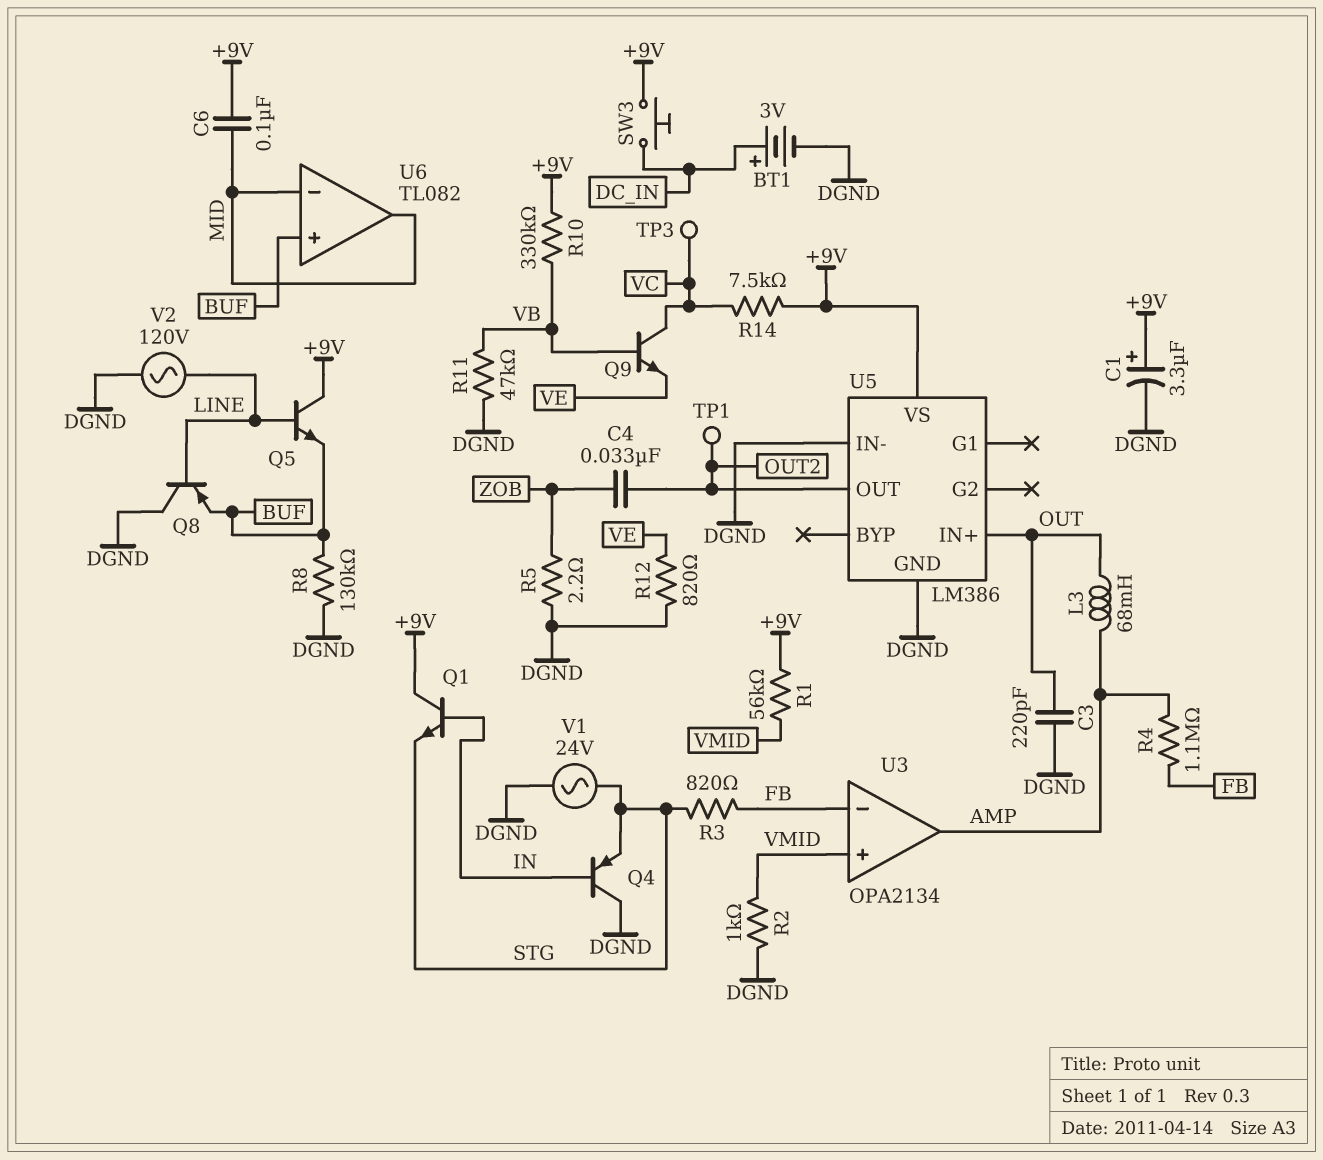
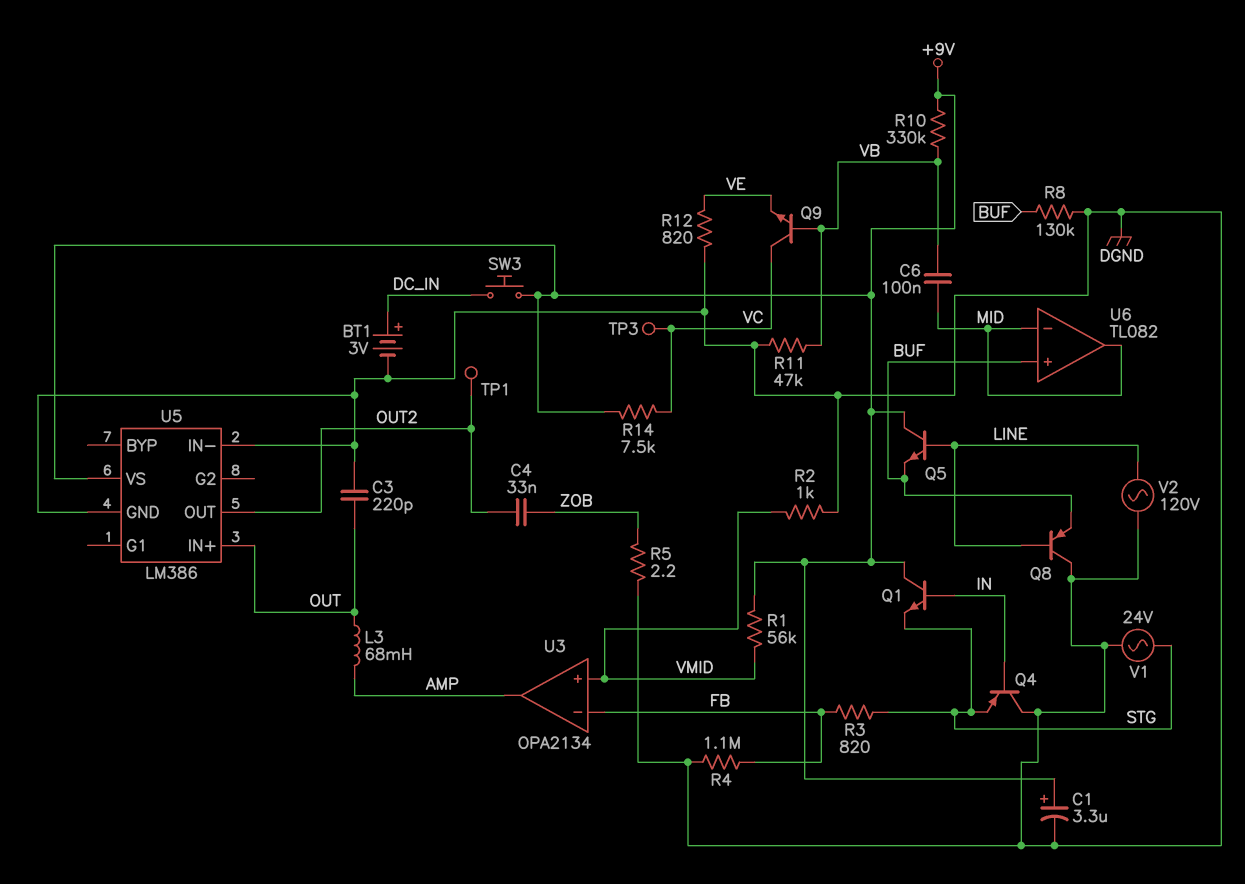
C6: 100nF (+9V, MID) -> 100nF (MID, VB)
R4: 1.1M (AMP, FB) -> 1.1M (DGND, FB)

